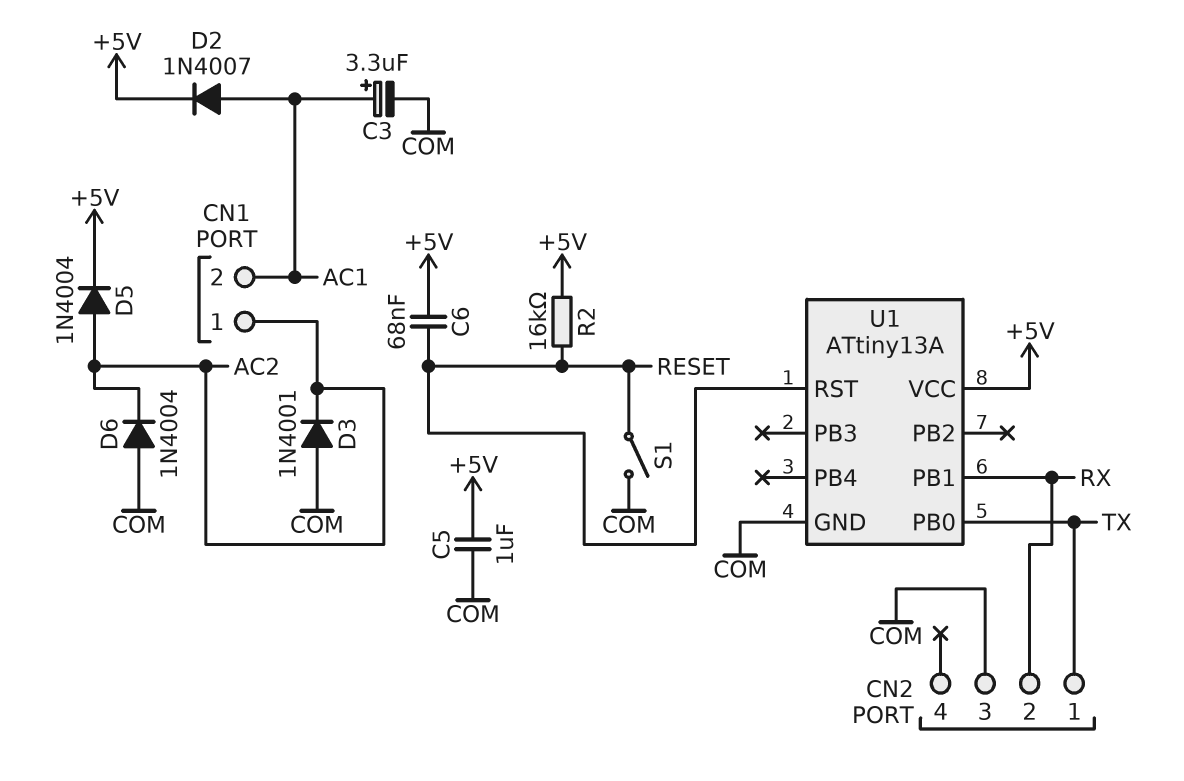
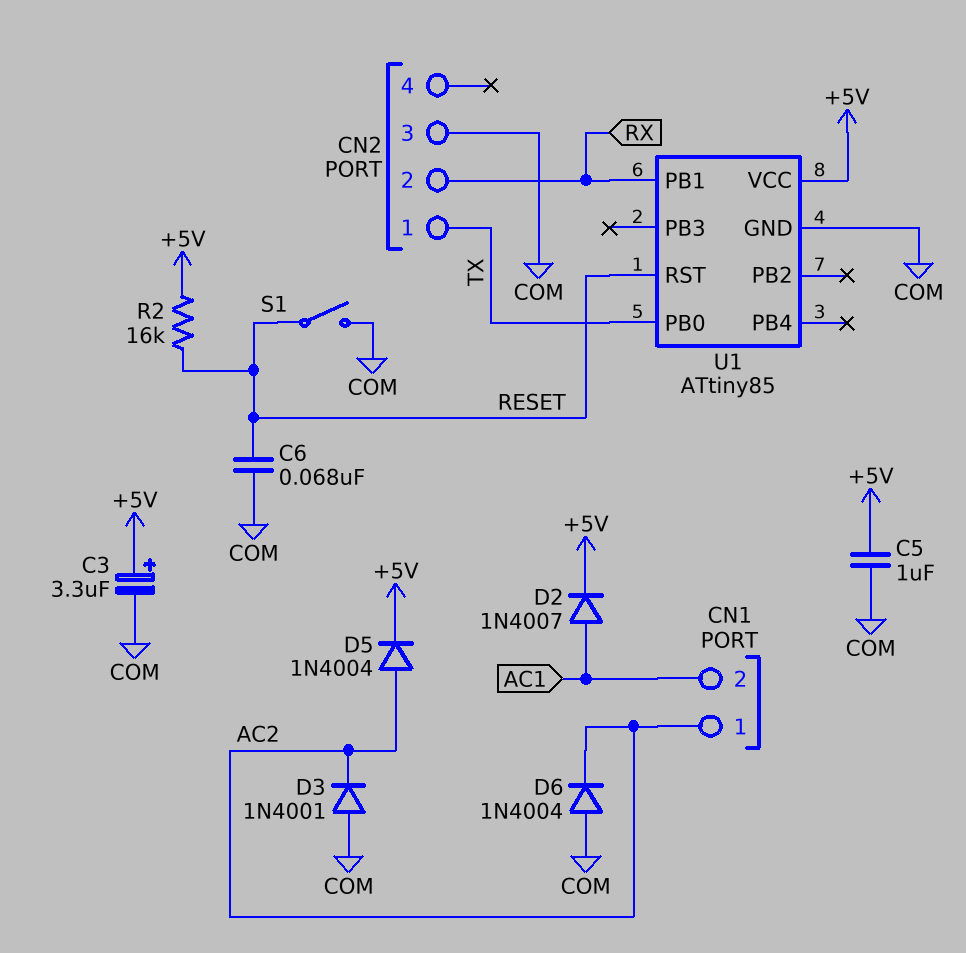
C3: 3.3uF (plus AC1, minus COM) -> 3.3uF (plus +5V, minus COM)
C6: 68nF (+5V, RESET) -> 68nF (COM, RESET)
U1: ATtiny13A -> ATtiny85

